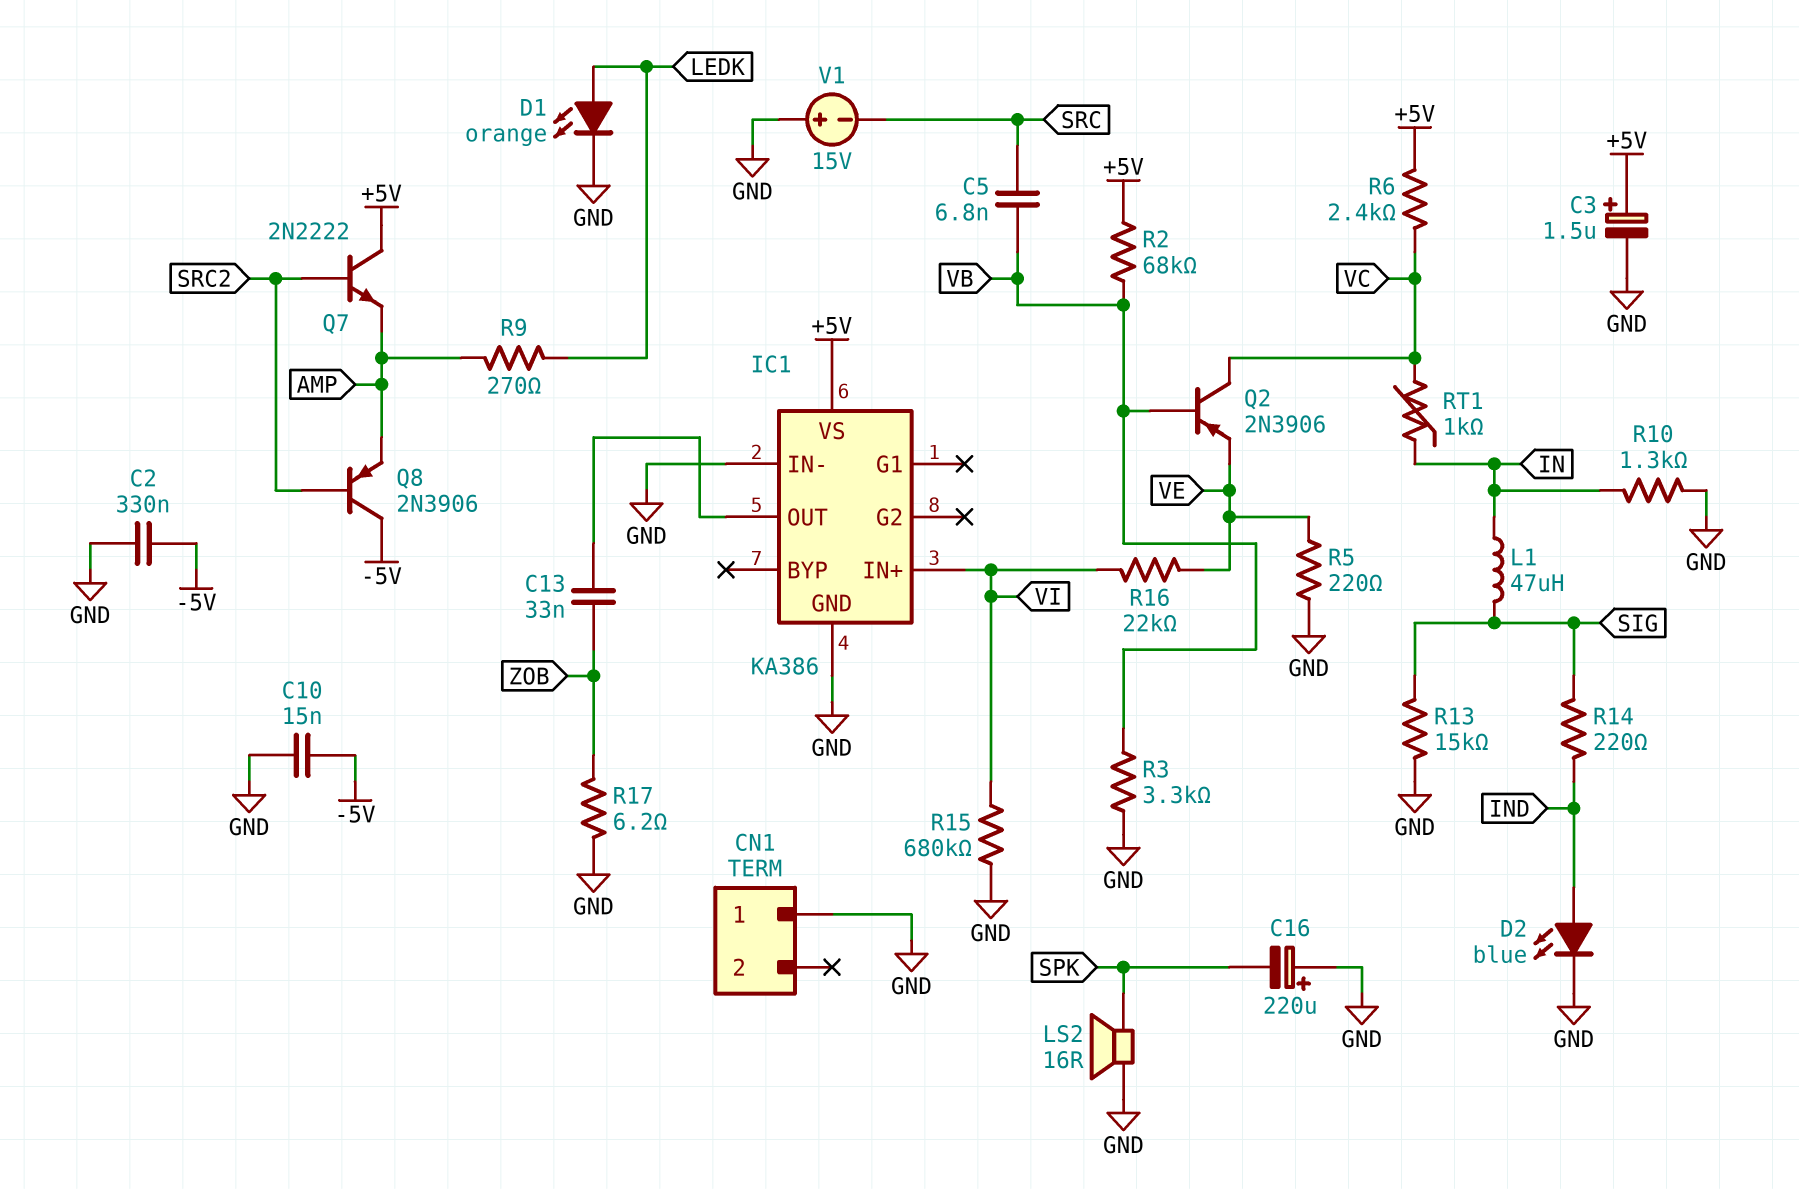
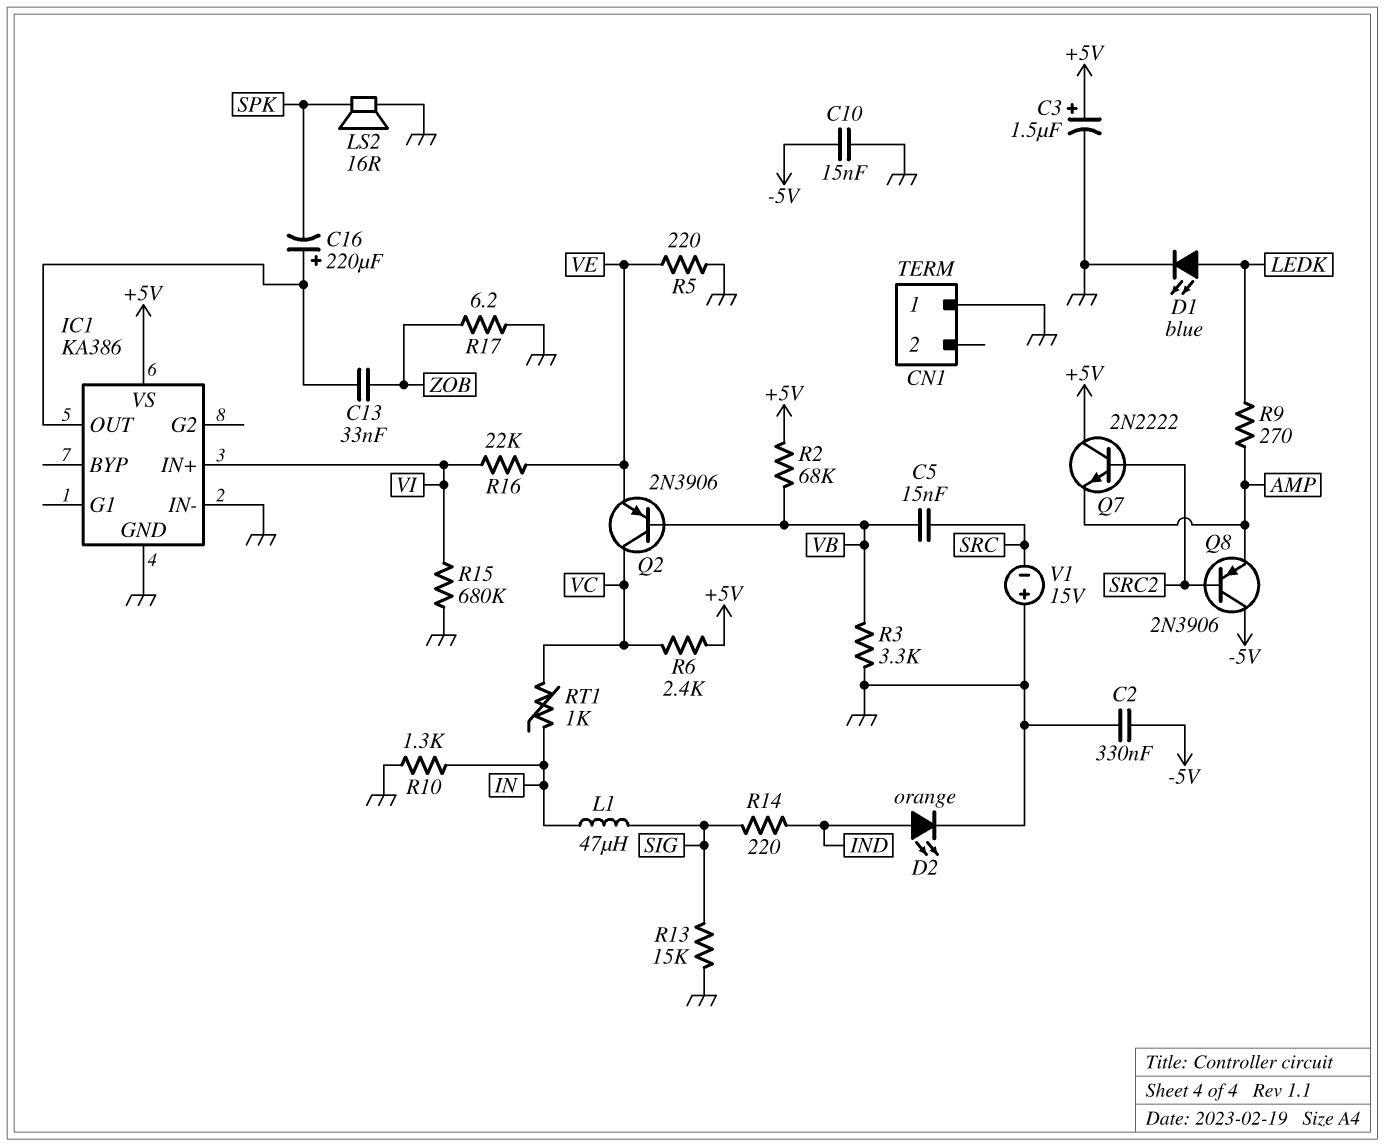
C5: 6.8nF (SRC, VB) -> 15nF (SRC, VB)
C16: 220uF (plus GND, minus SPK) -> 220uF (plus IC1/OUT, minus SPK)
D1: LED orange (A LEDK, K GND) -> LED blue (A LEDK, K GND)
D2: LED blue (A IND, K GND) -> LED orange (A IND, K GND)

